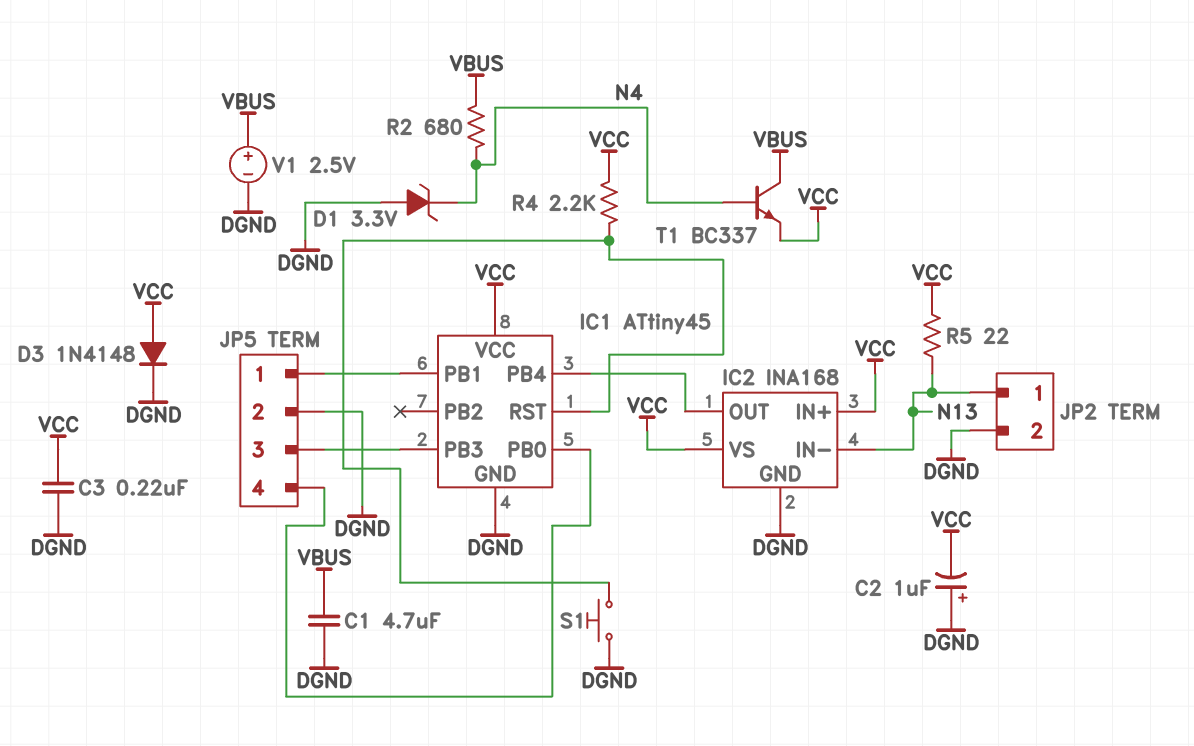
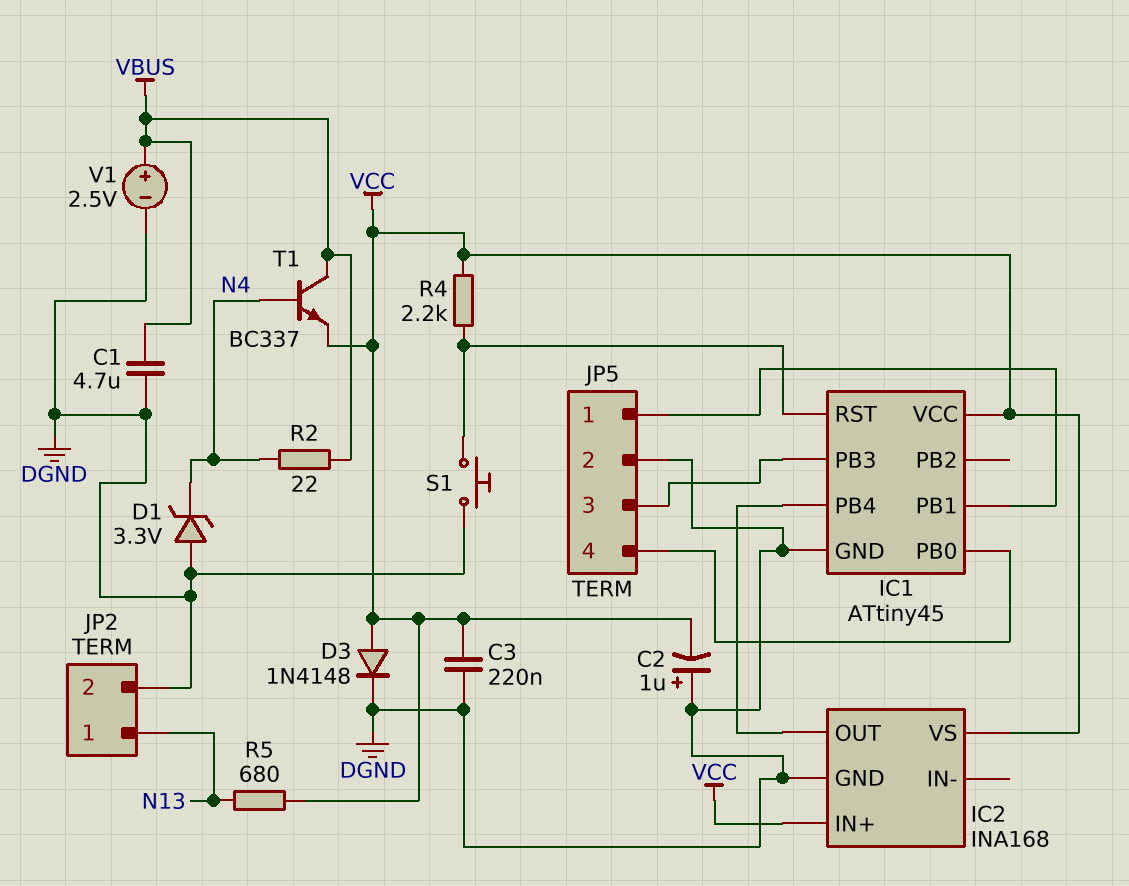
IC2 pin IN-: N13 -> none
R2: 680 (N4, VBUS) -> 22 (N4, VBUS)
R5: 22 (N13, VCC) -> 680 (N13, VCC)

